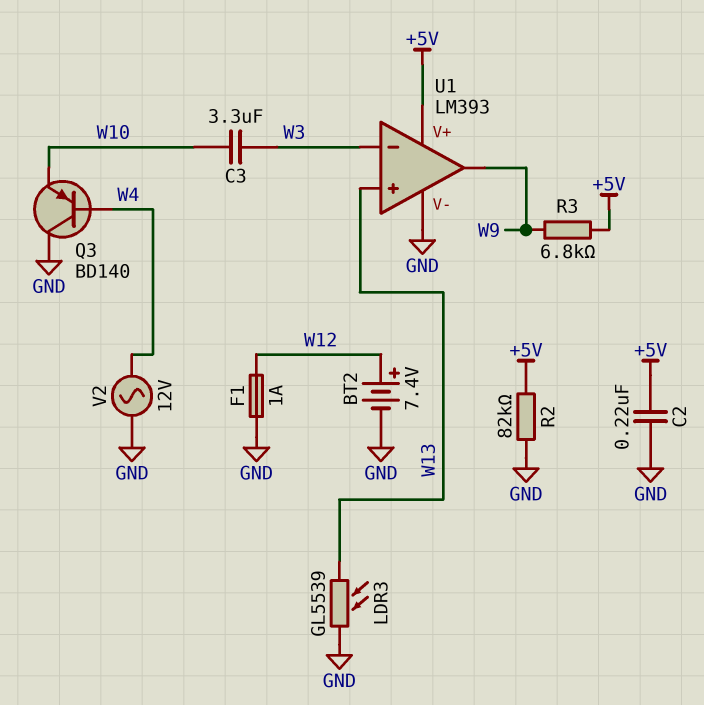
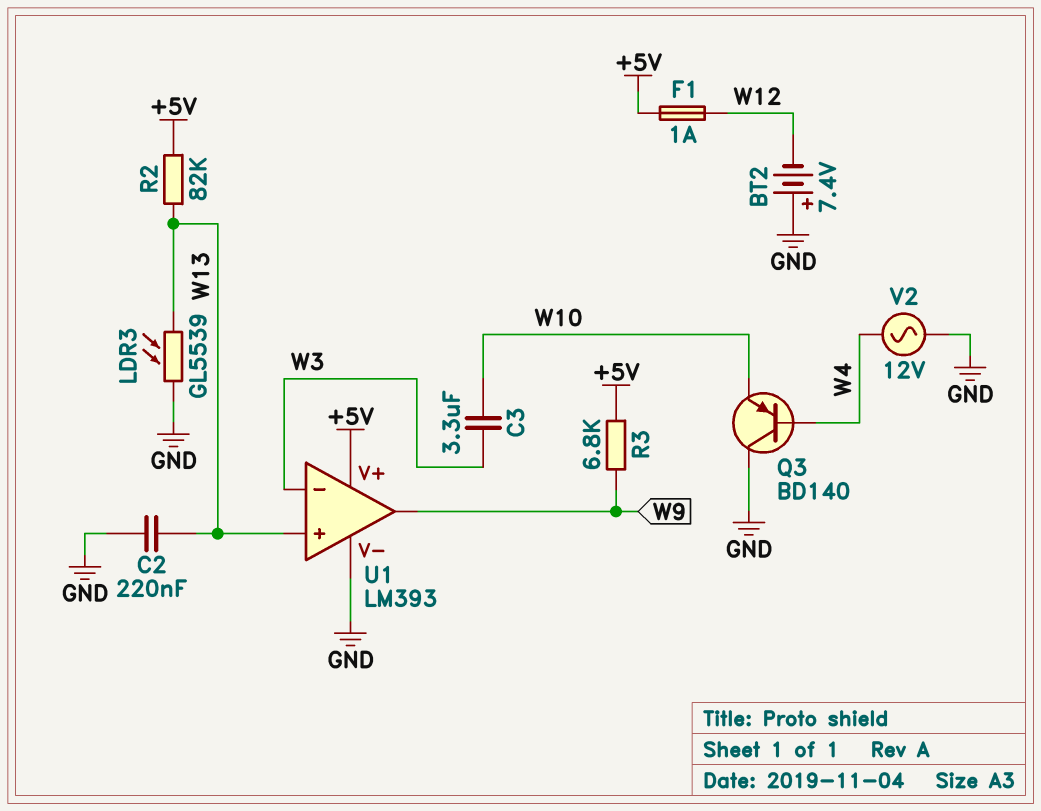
BT2: 7.4V (plus W12, minus GND) -> 7.4V (plus GND, minus W12)
C2: 220nF (+5V, GND) -> 220nF (GND, W13)
F1: 1A (GND, W12) -> 1A (+5V, W12)
R2: 82k (+5V, GND) -> 82k (+5V, W13)

